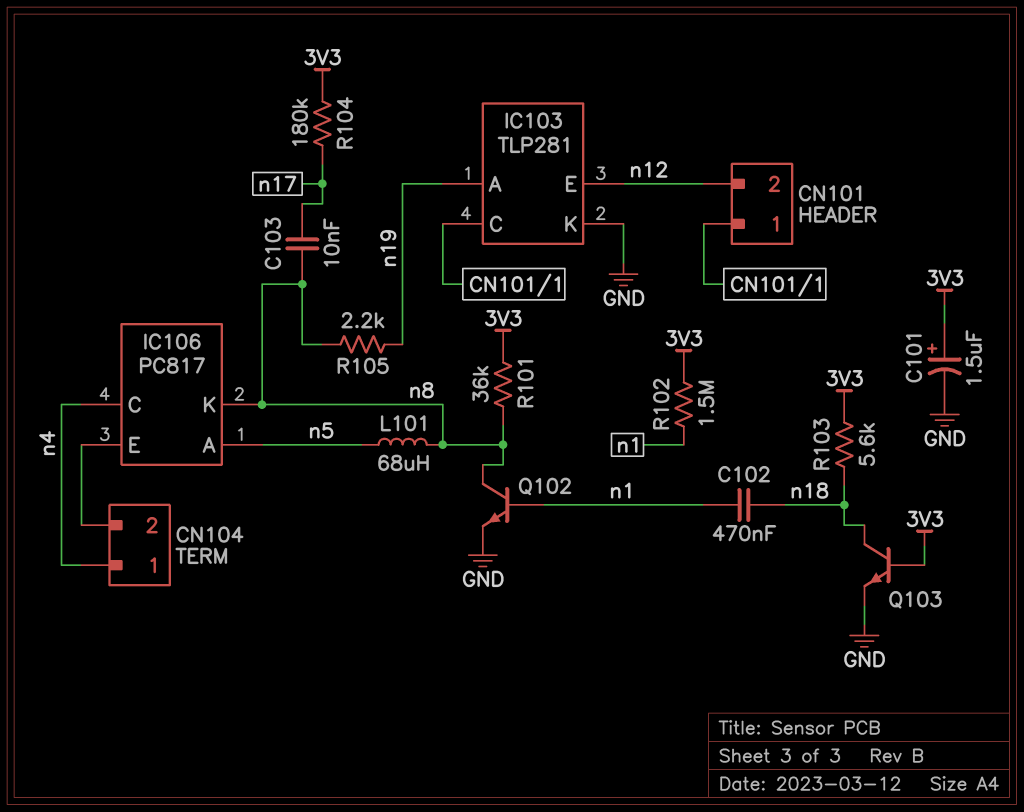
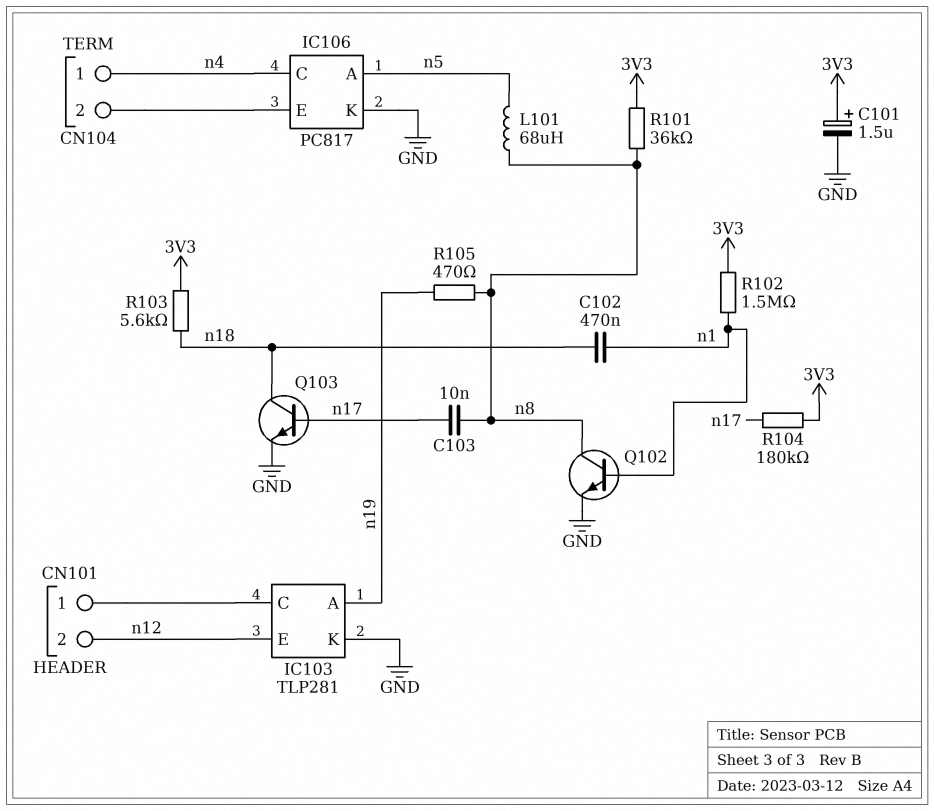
IC106 pin K: n8 -> GND
Q103: NPN (B 3V3, C n18, E GND) -> NPN (B n17, C n18, E GND)
R105: 2.2k (n8, n19) -> 470 (n8, n19)

